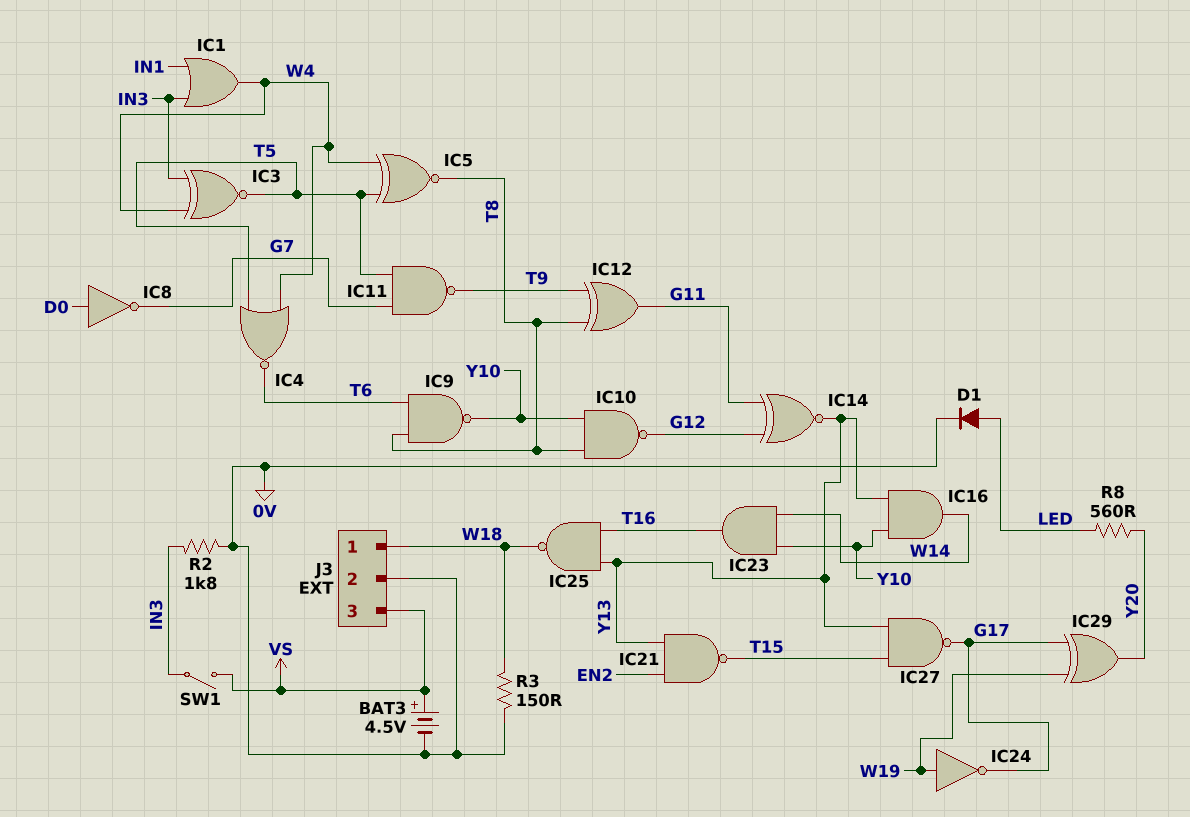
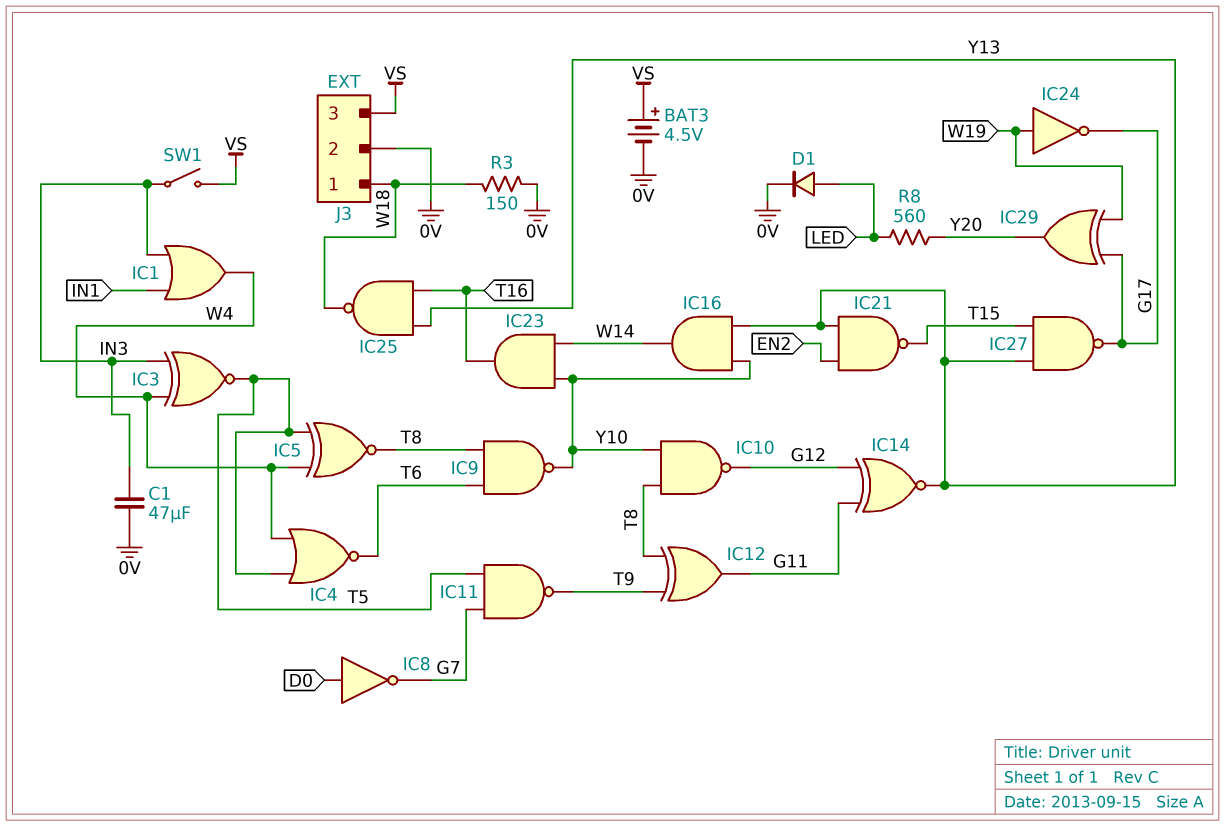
C1: none -> 47uF (0V, IN3)
R2: 1.8k (0V, IN3) -> none

